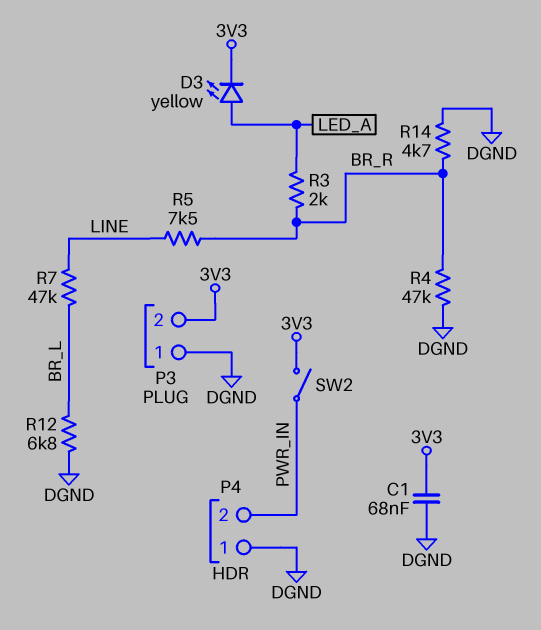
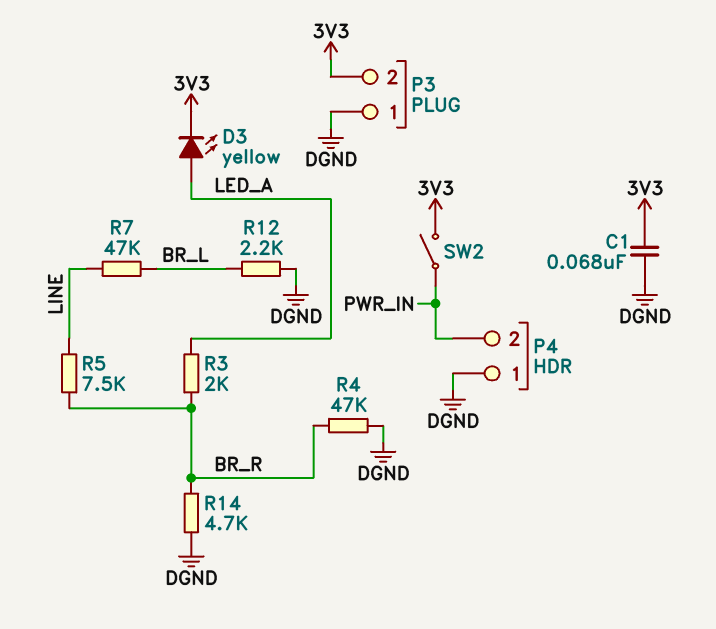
R12: 6.8k (BR_L, DGND) -> 2.2k (BR_L, DGND)

